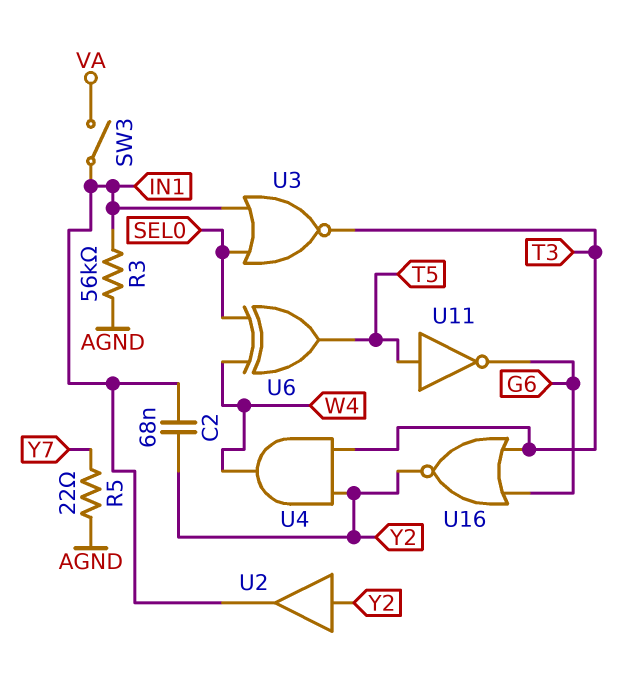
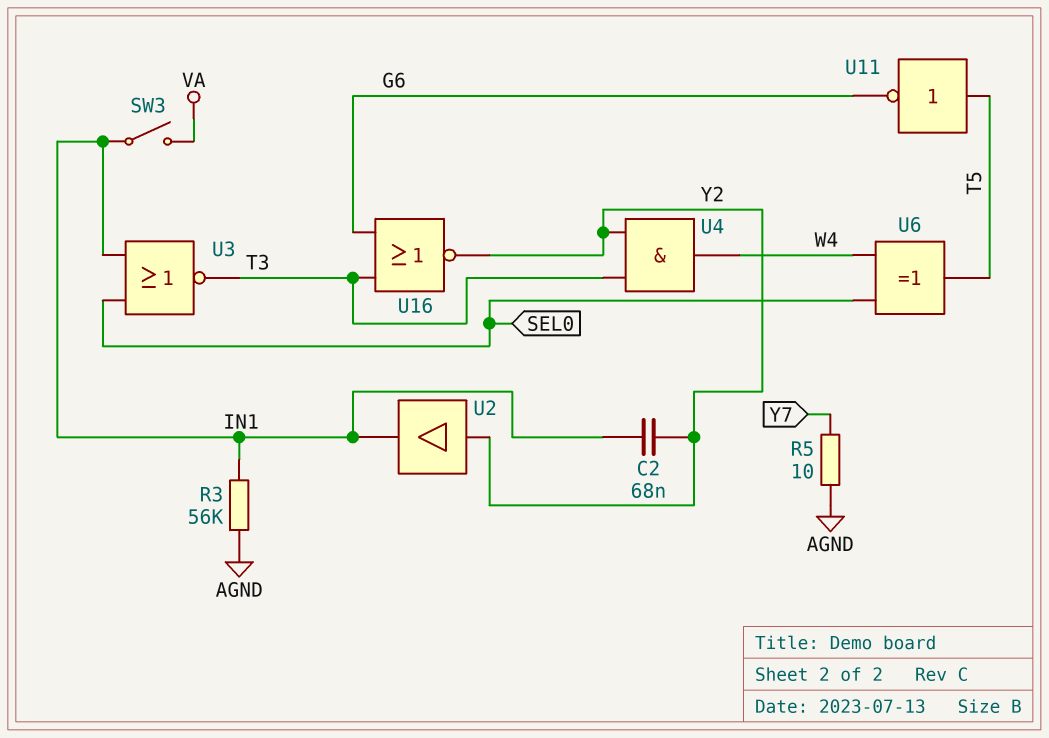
R5: 22 (AGND, Y7) -> 10 (AGND, Y7)

